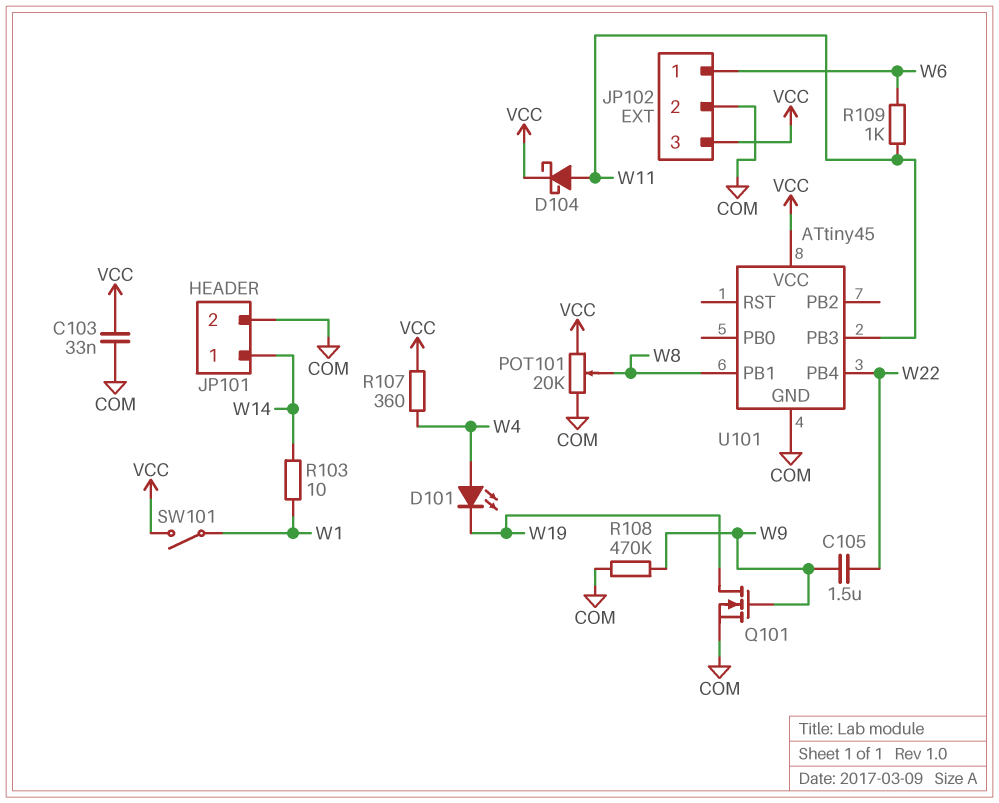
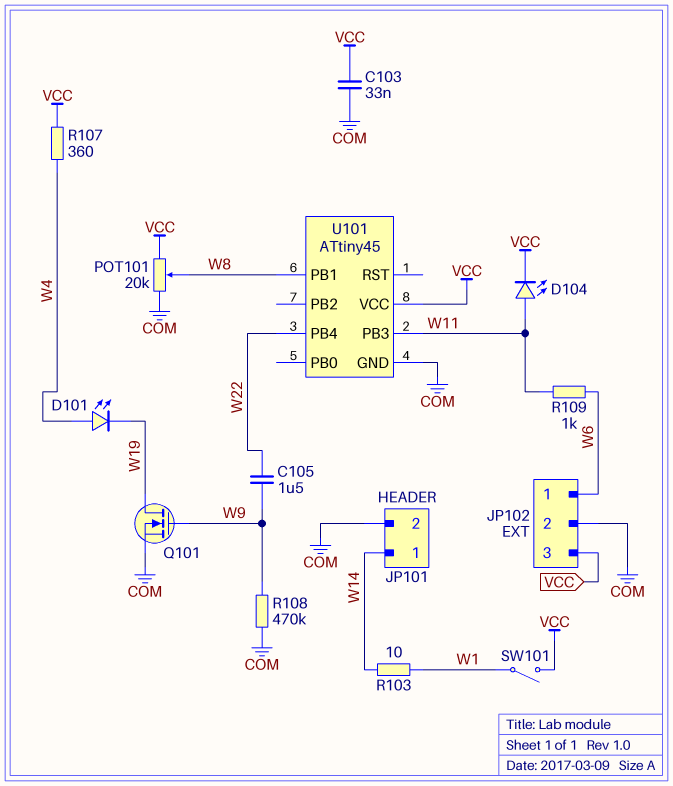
D104: schottky (A W11, K VCC) -> LED (A W11, K VCC)

